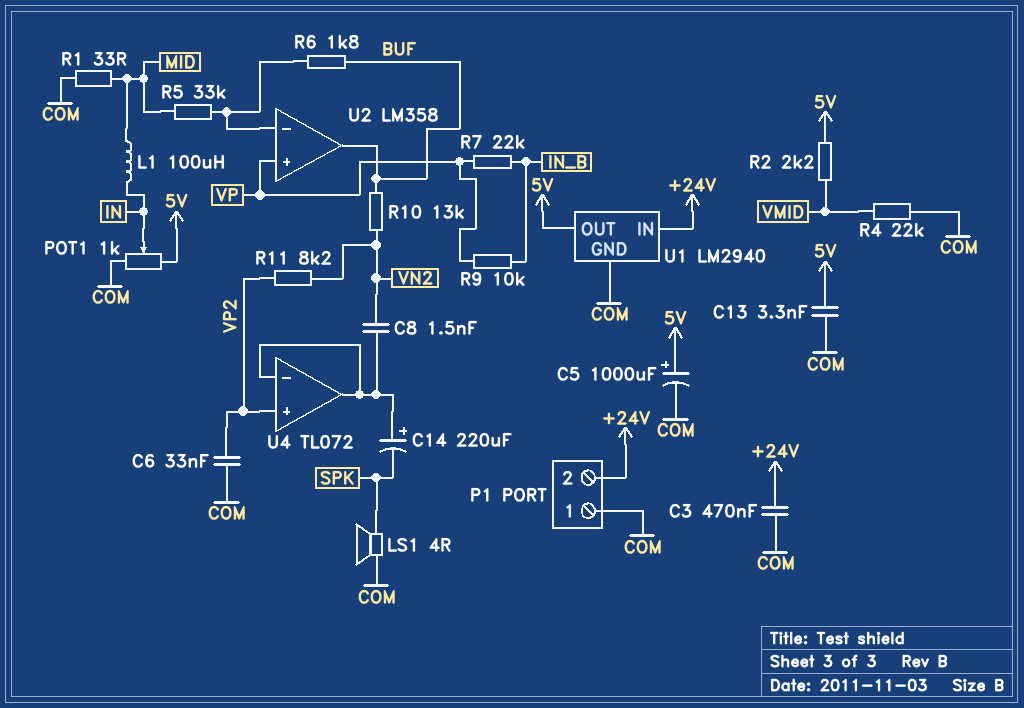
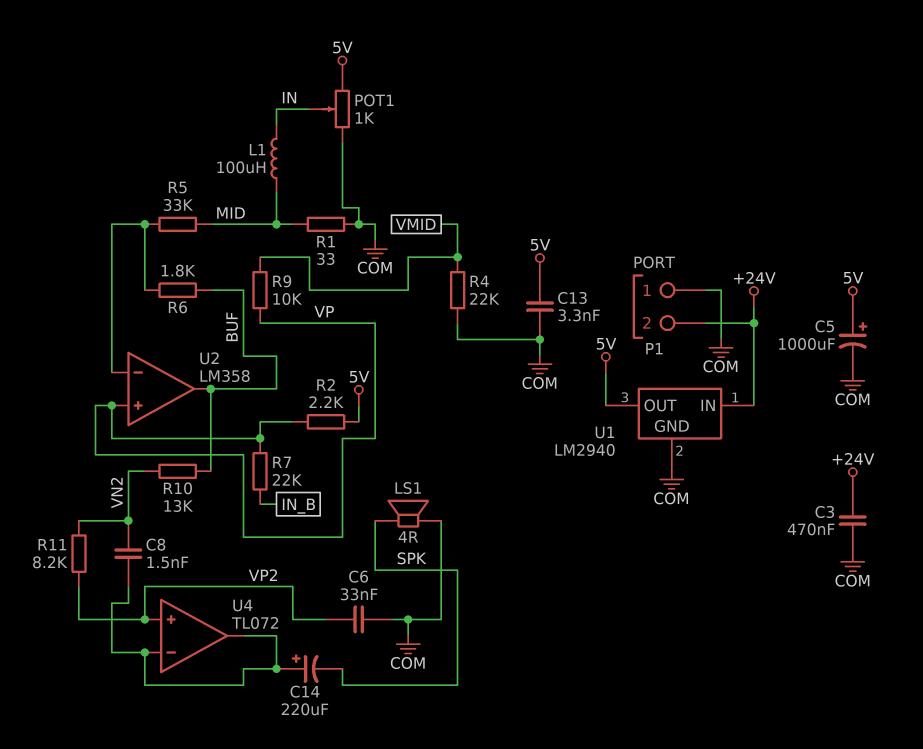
R2: 2.2k (5V, VMID) -> 2.2k (5V, VP)
R9: 10k (IN_B, VP) -> 10k (VMID, VP)

